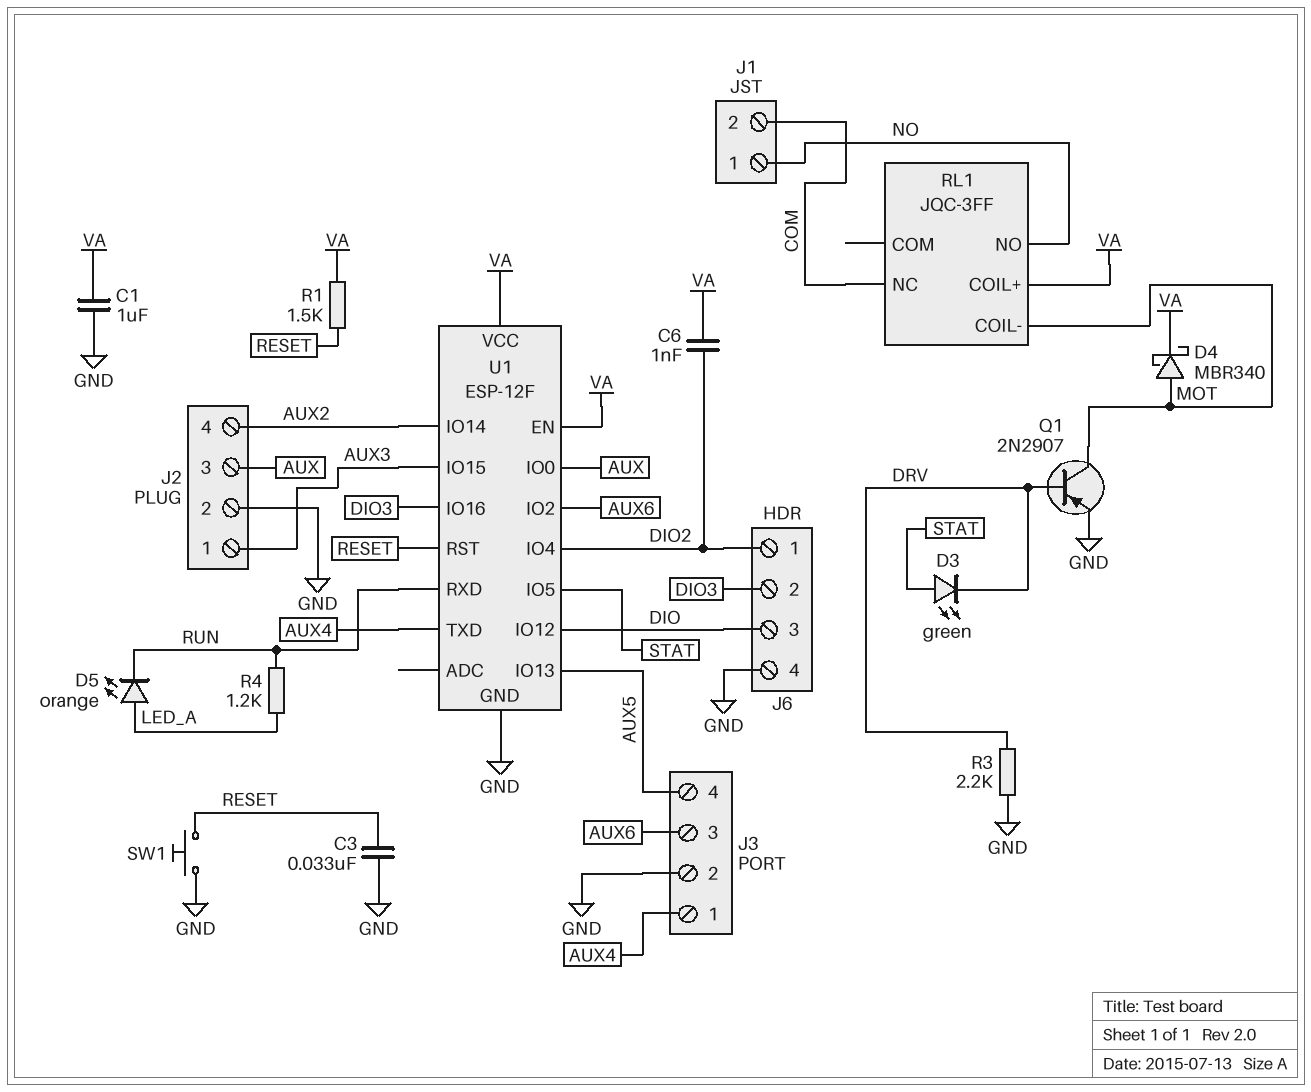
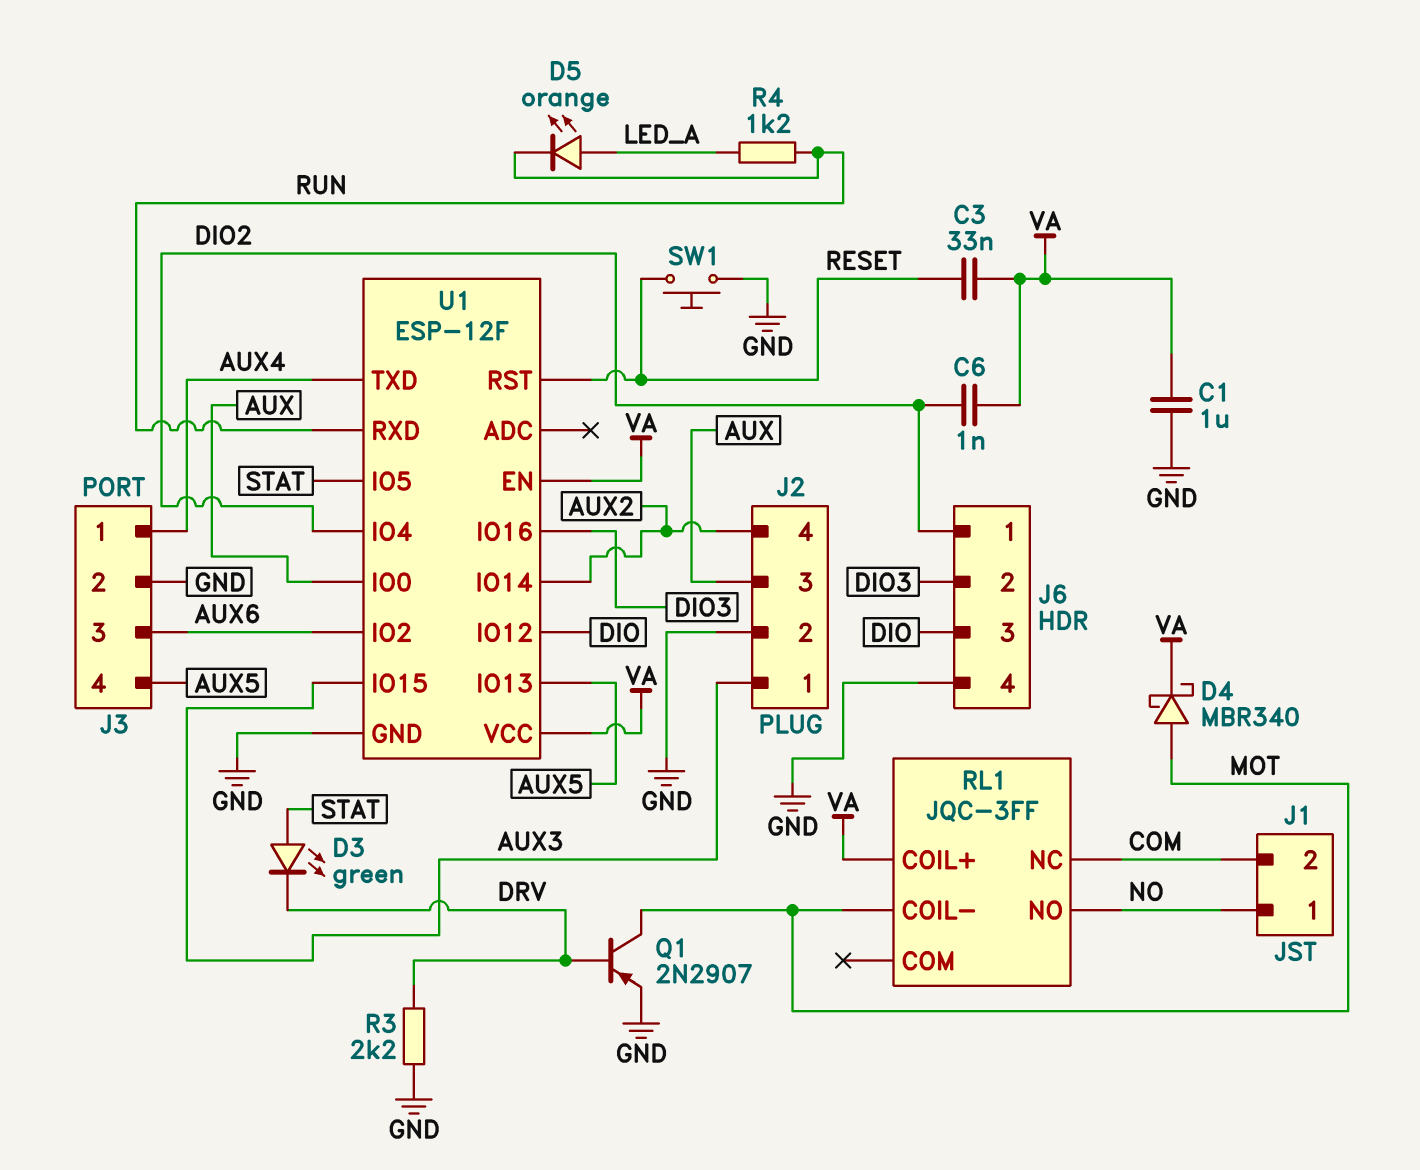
C3: 33nF (GND, RESET) -> 33nF (RESET, VA)
R1: 1.5k (RESET, VA) -> none

